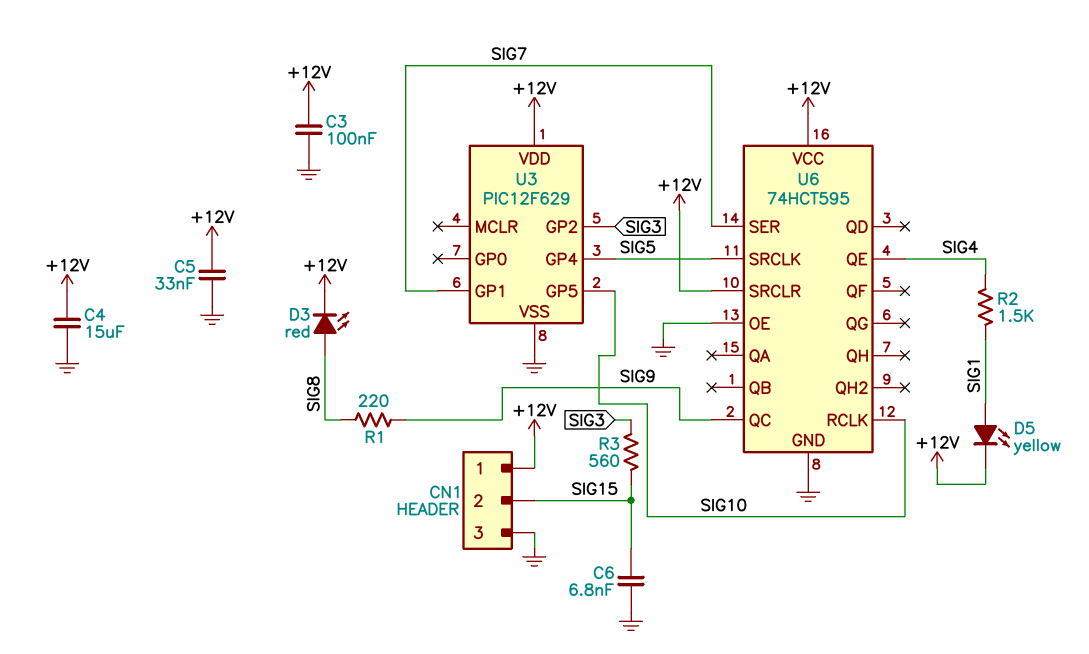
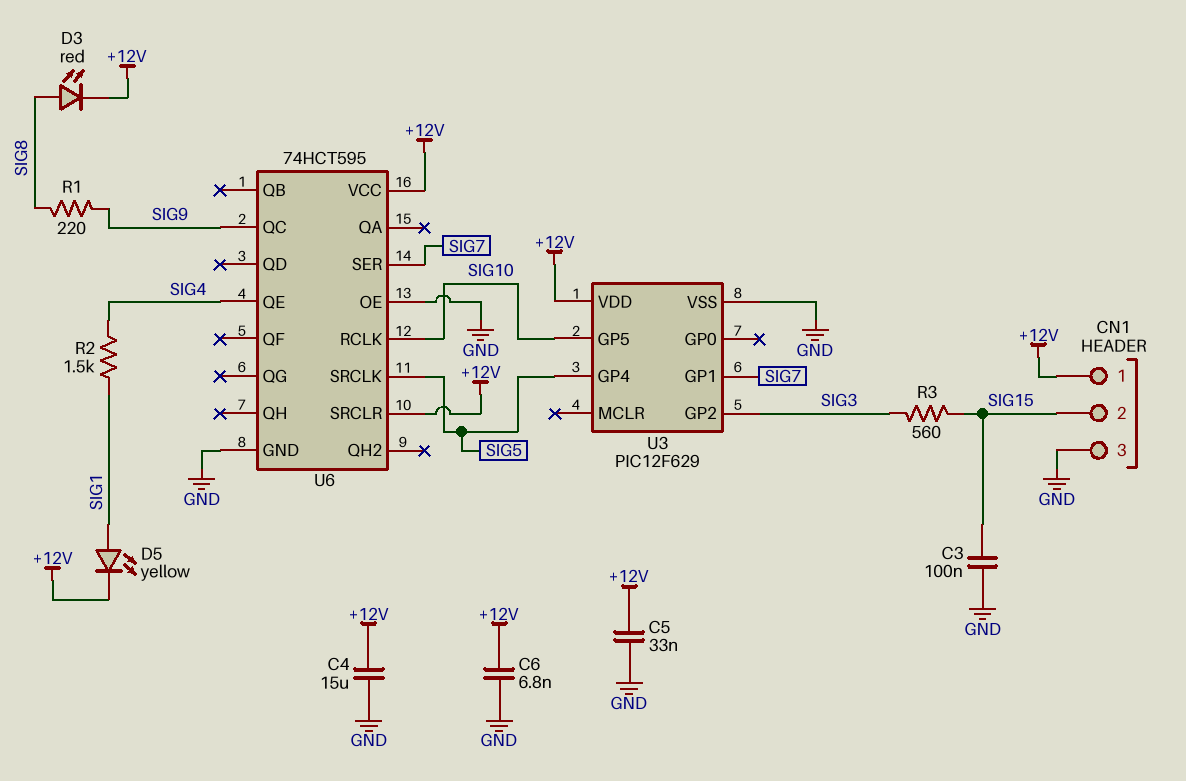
C3: 100nF (+12V, GND) -> 100nF (GND, SIG15)
C6: 6.8nF (GND, SIG15) -> 6.8nF (+12V, GND)

